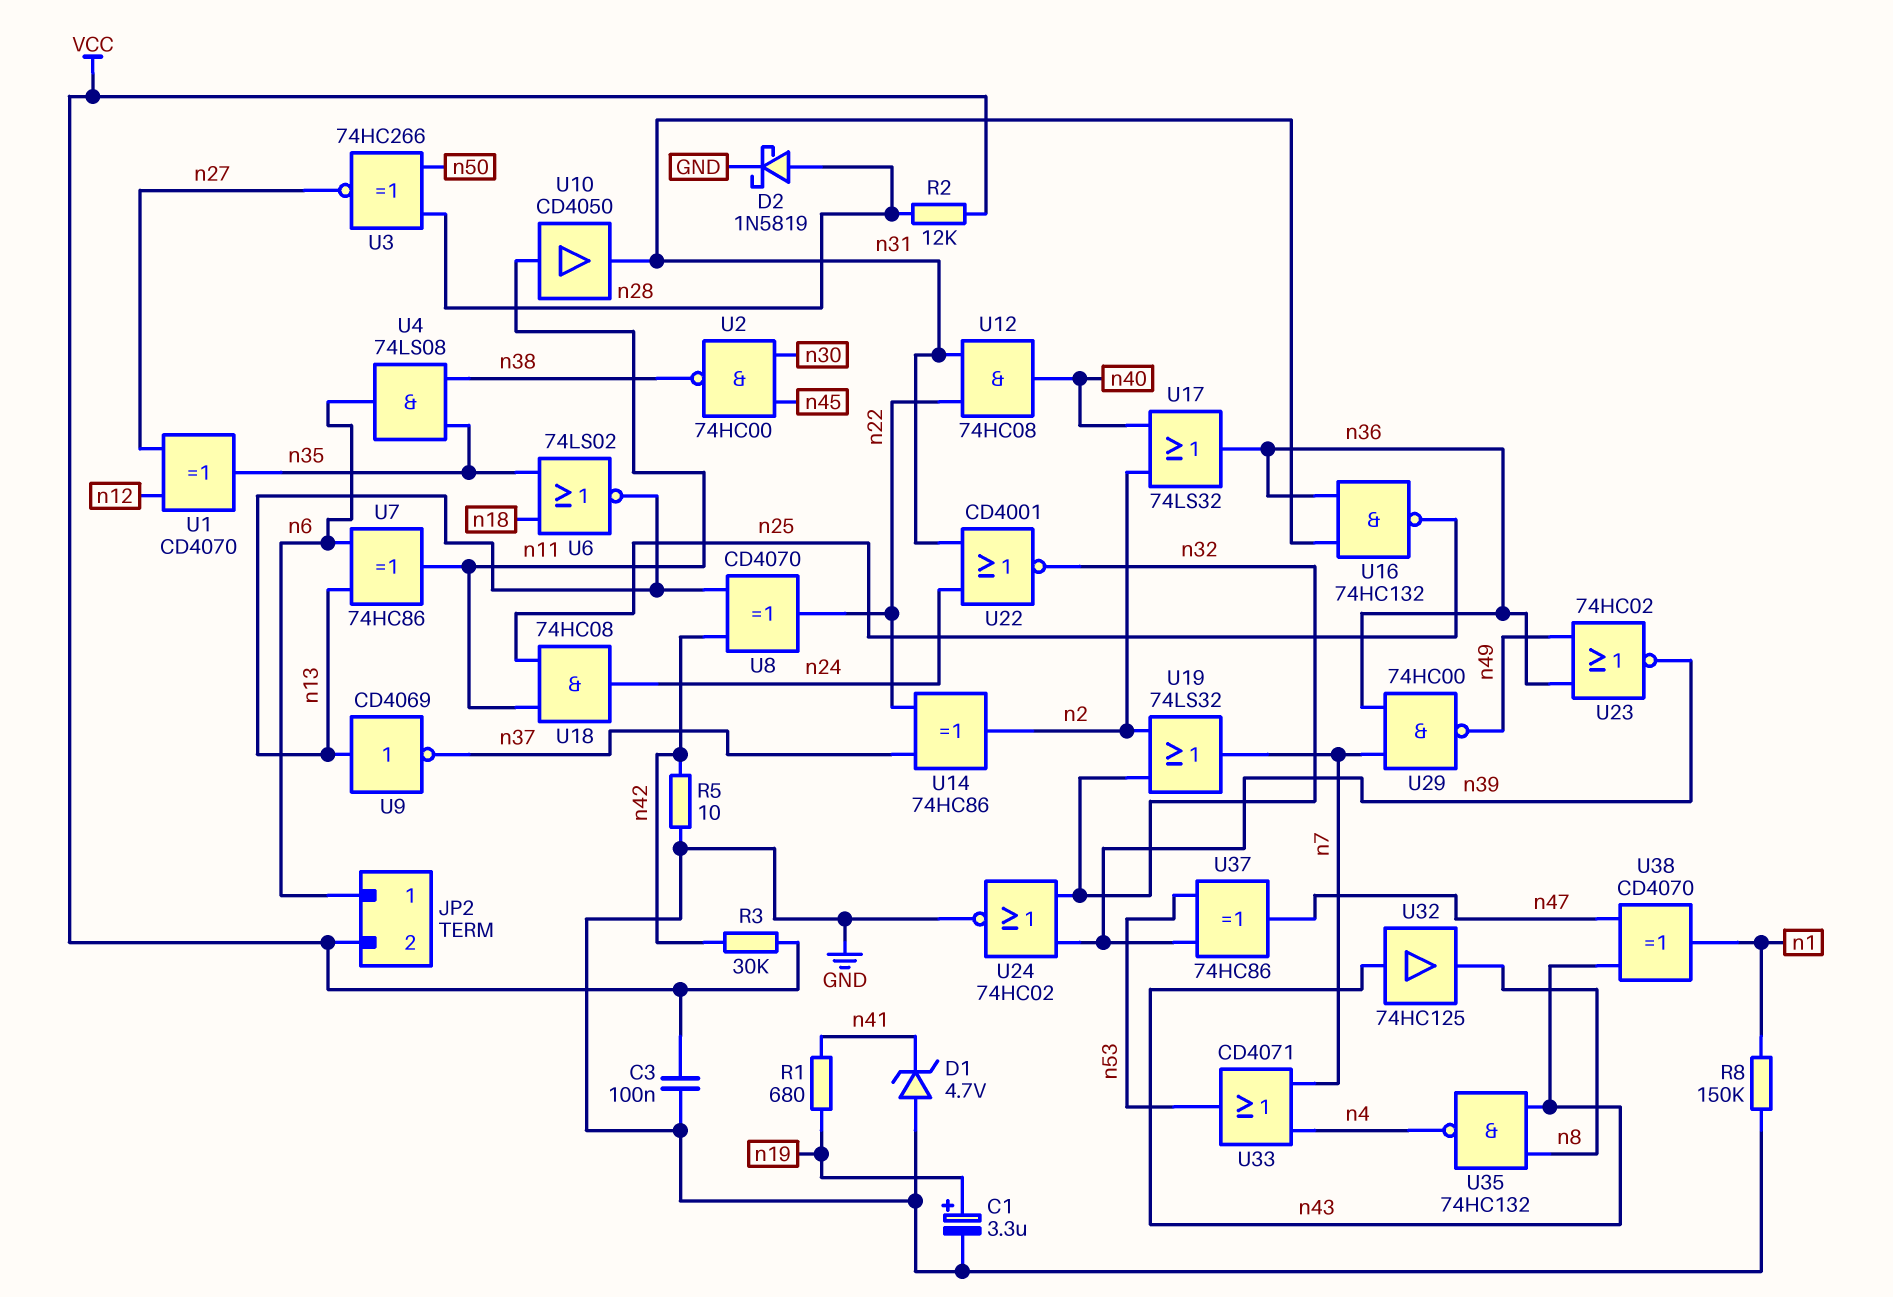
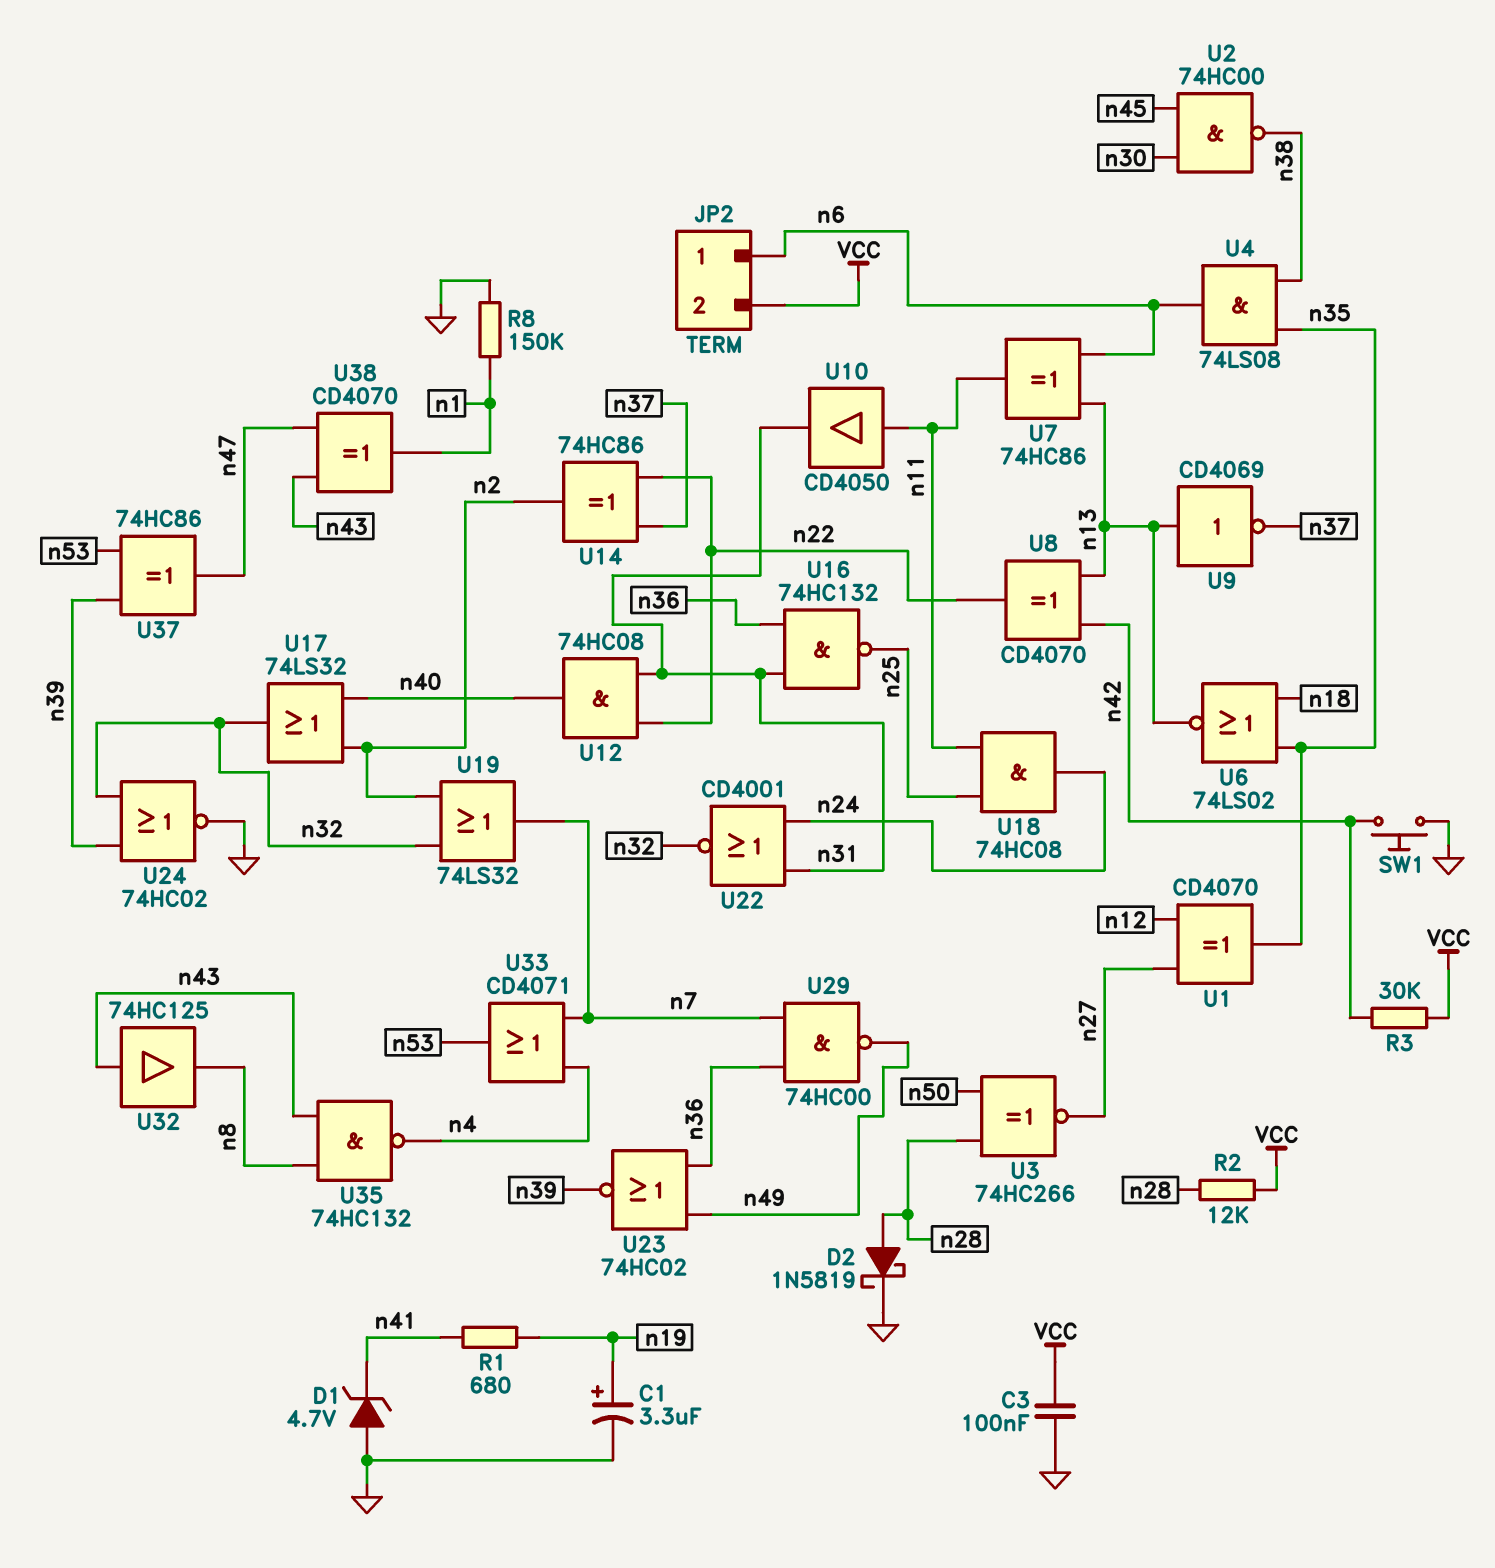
R5: 10 (GND, n42) -> none
SW1: none -> button (GND, n42)
U17: OR 74LS32 (in n2, in n40, out n36) -> OR 74LS32 (in n2, in n40, out n32)

